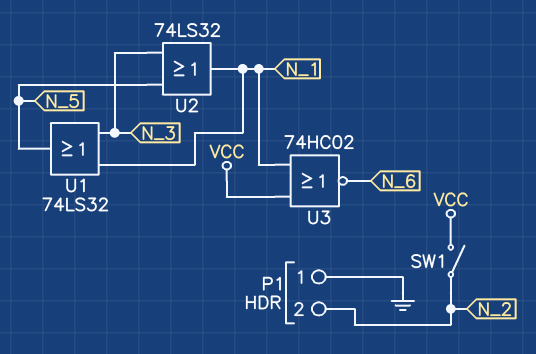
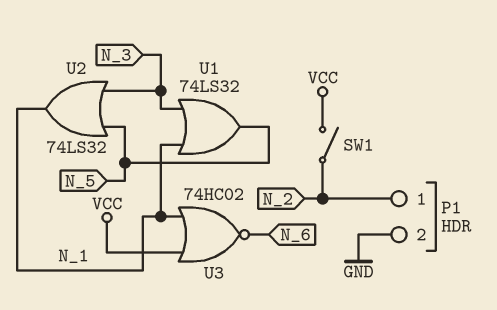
P1 pin 1: GND -> N_2
P1 pin 2: N_2 -> GND

